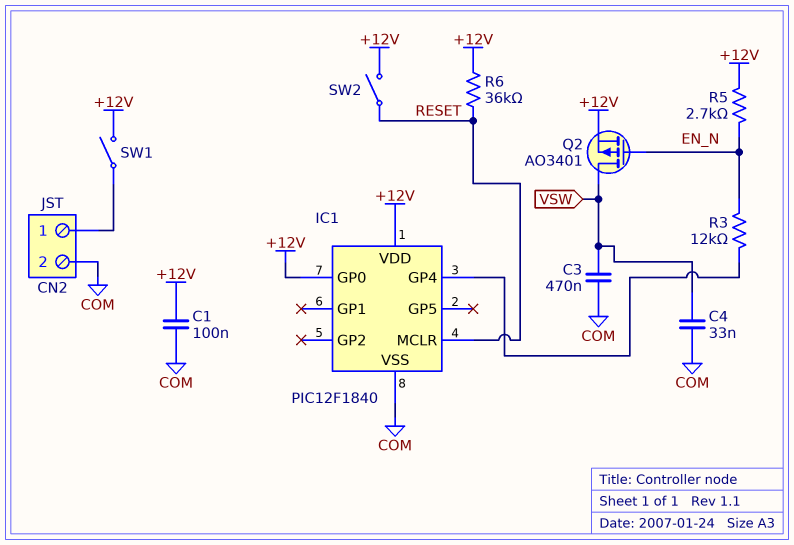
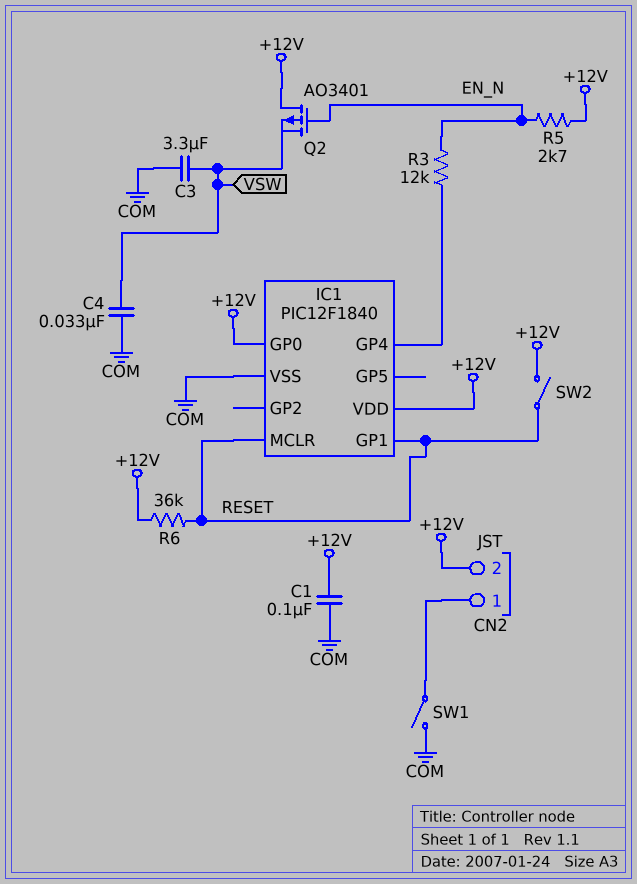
C3: 470nF (COM, VSW) -> 3.3uF (COM, VSW)
CN2 pin 2: COM -> +12V
IC1 pin GP1: none -> RESET
Q2: PMOS AO3401 (G EN_N, D VSW, S +12V) -> PMOS AO3401 (G EN_N, D +12V, S VSW)
SW1: switch (+12V, CN2/1) -> switch (CN2/1, COM)

